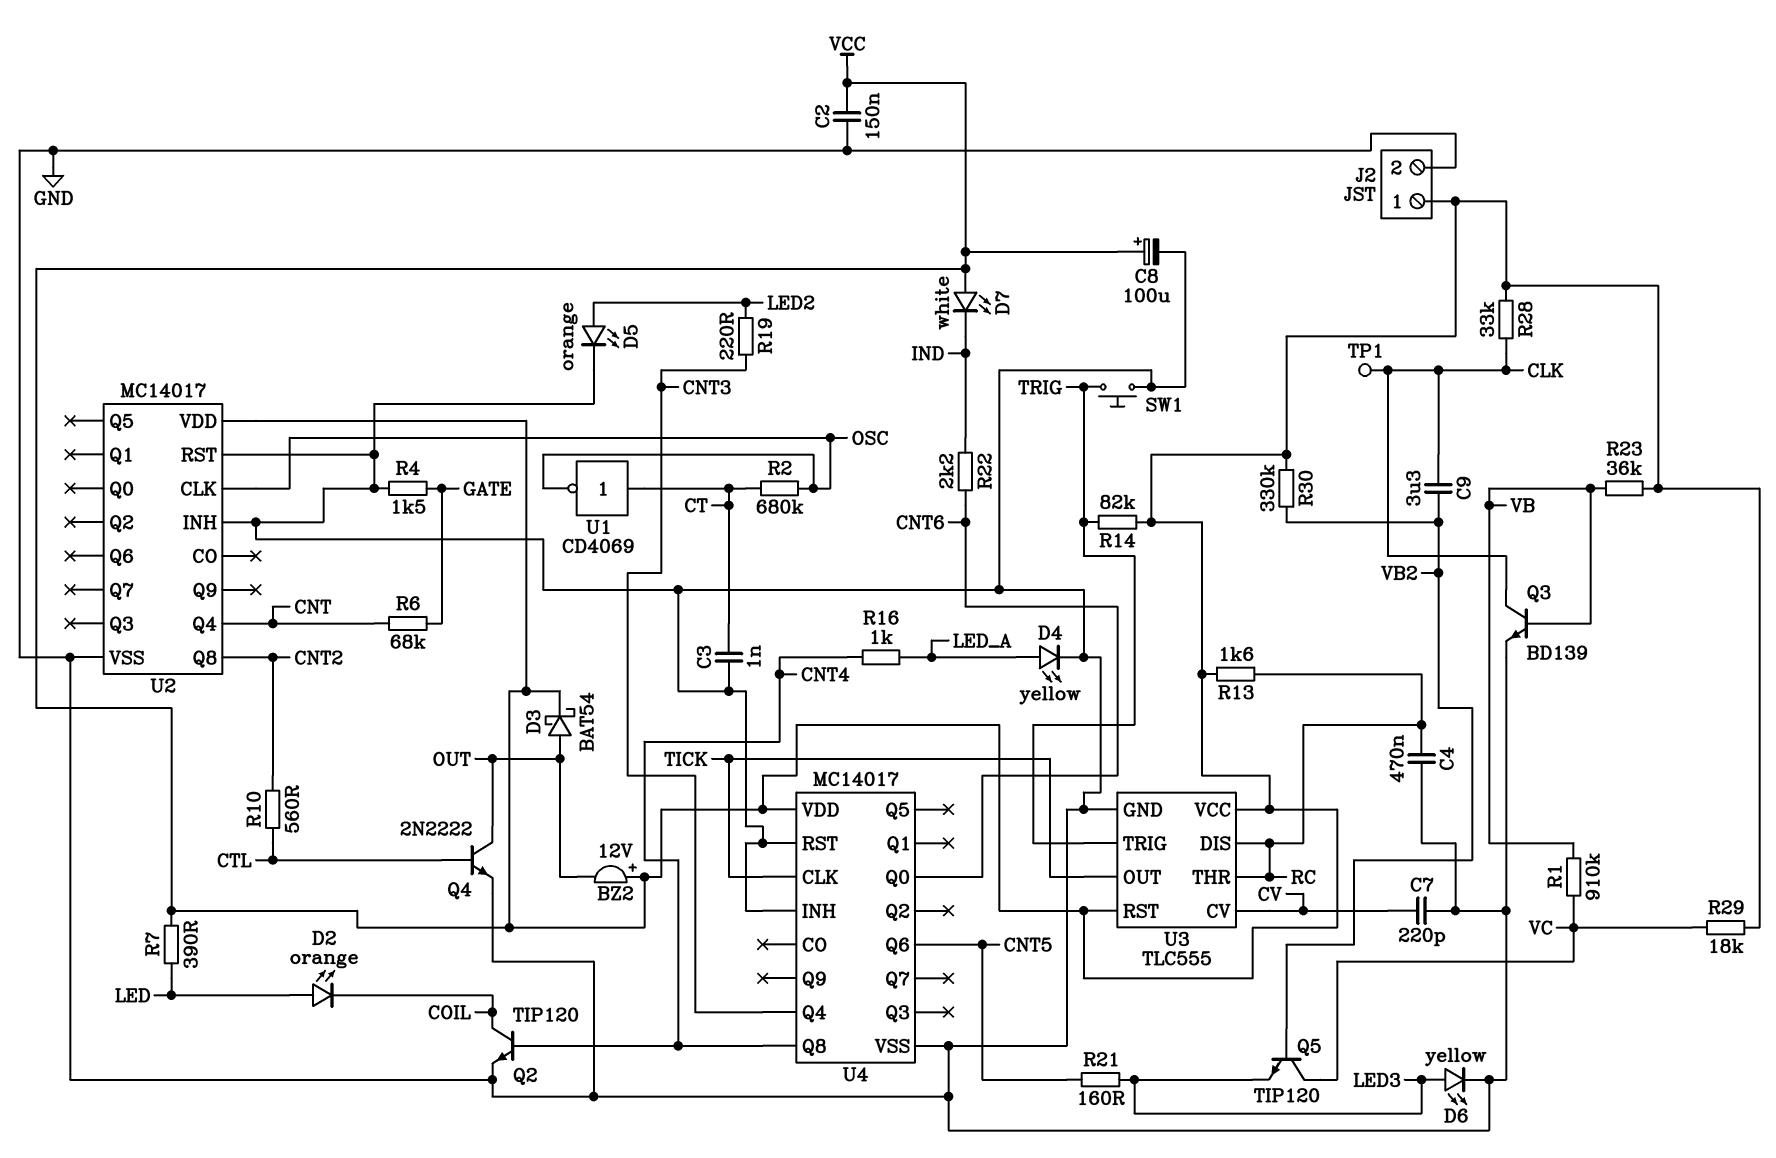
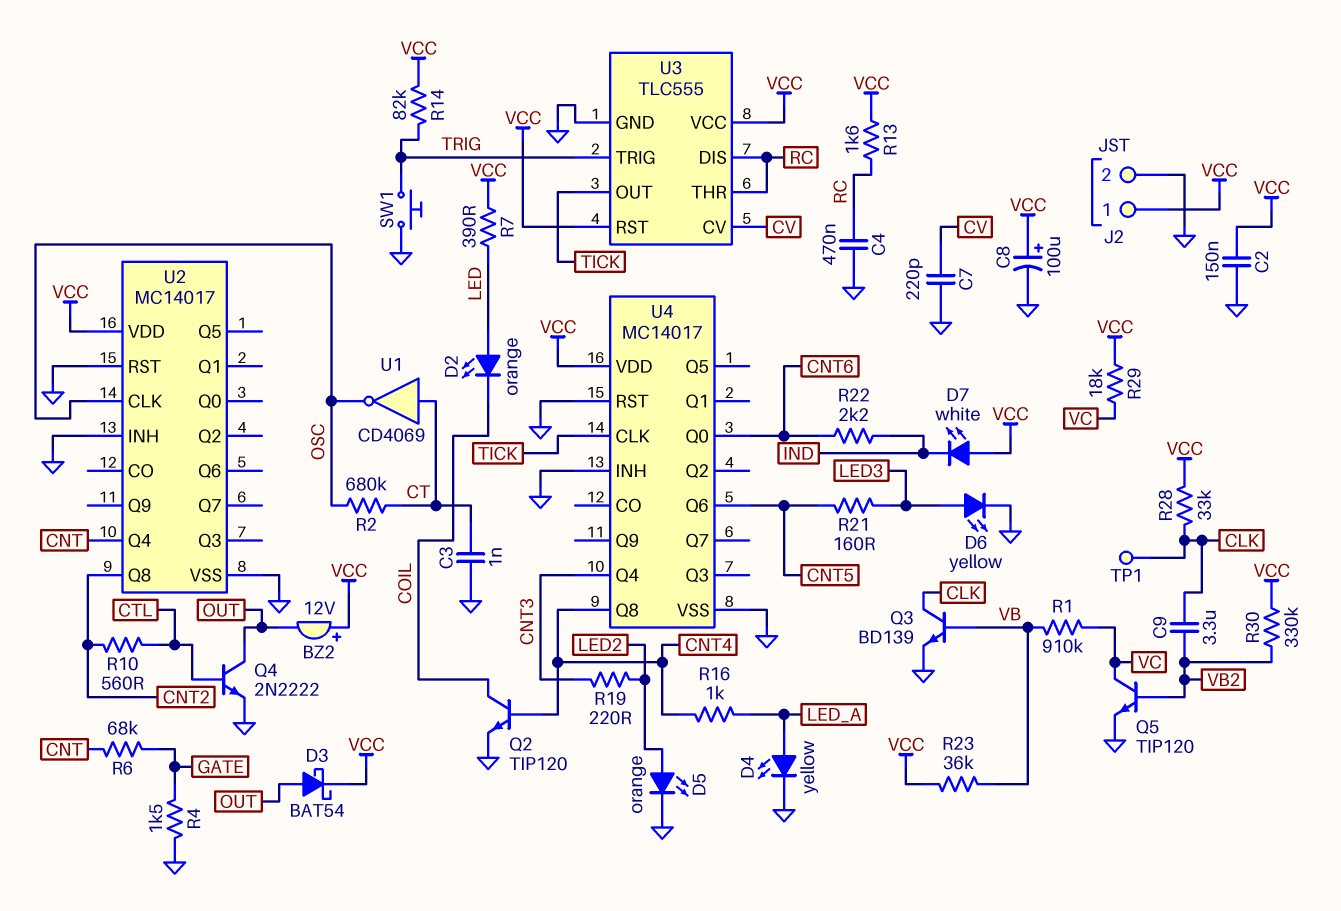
Q5: NPN TIP120 (B VB2, C VC, E LED3) -> NPN TIP120 (B VB2, C VC, E GND)

